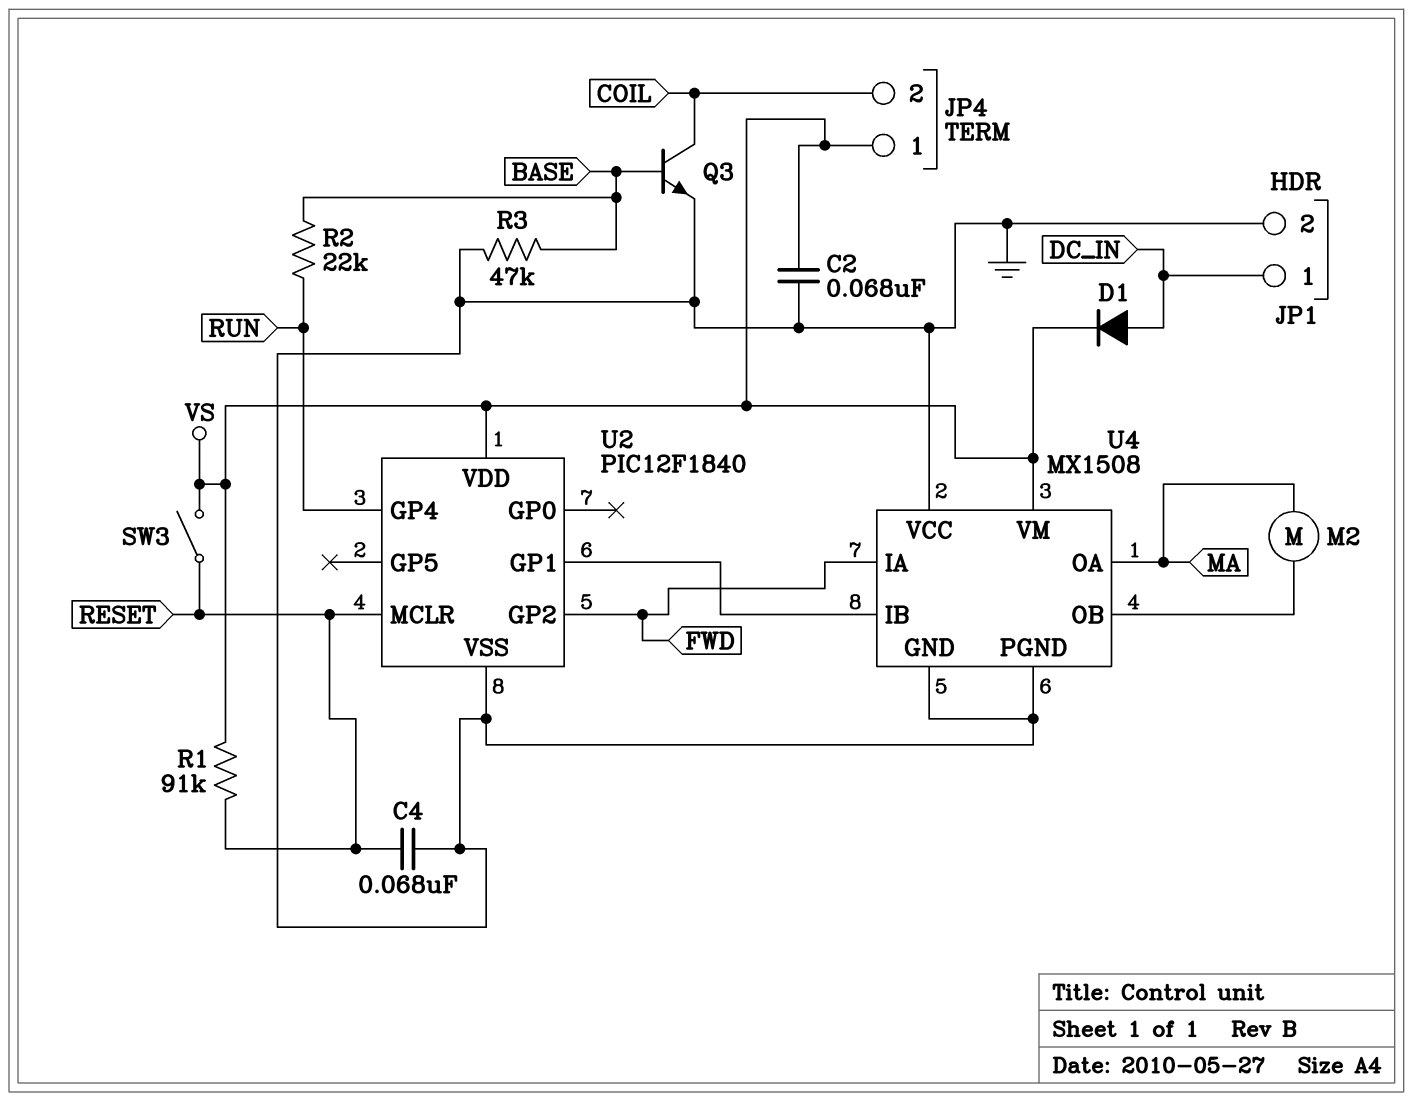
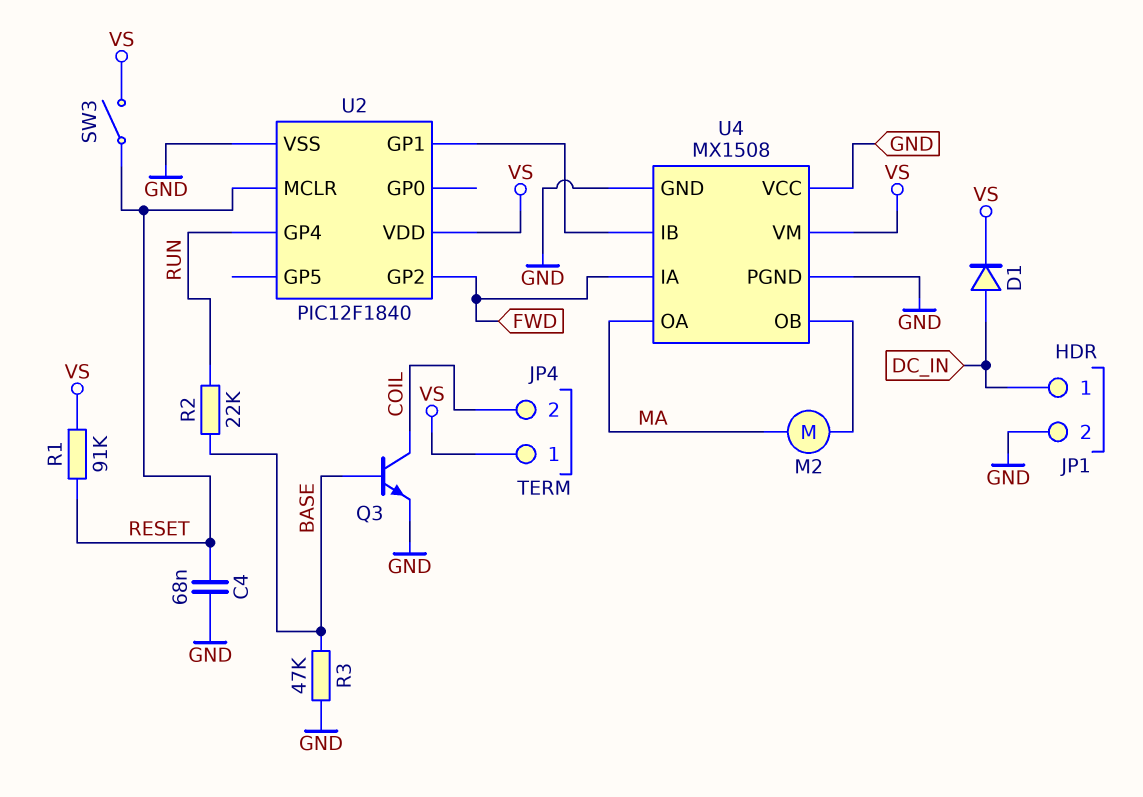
C2: 68nF (GND, VS) -> none

